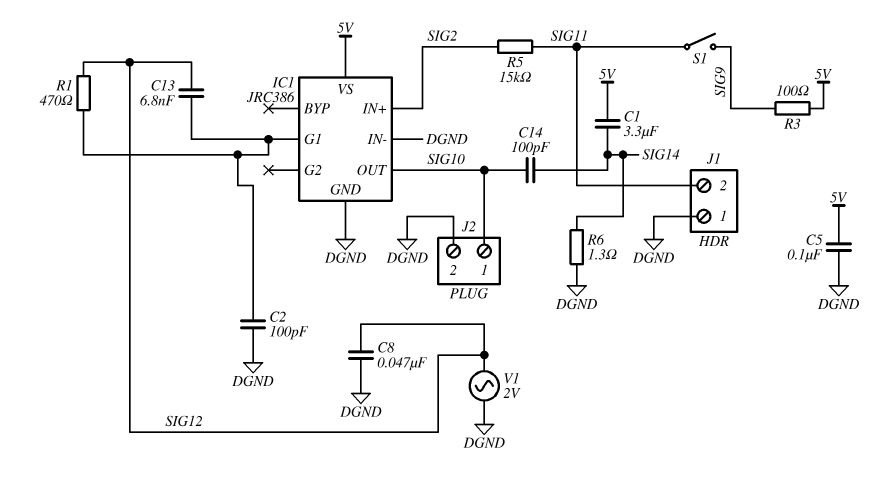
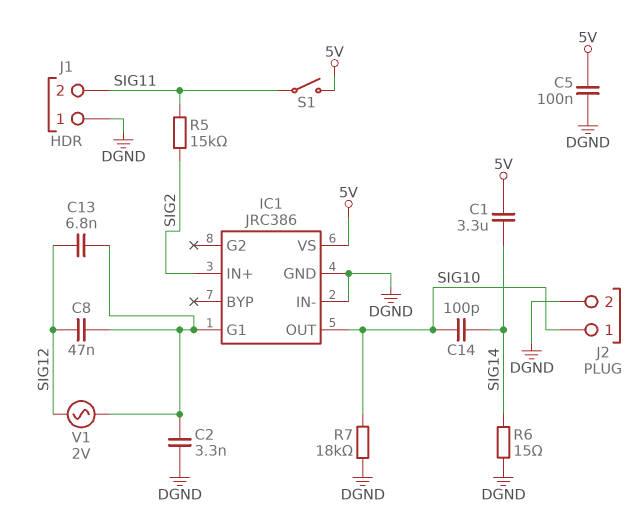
C2: 100pF (DGND, IC1/G1) -> 3.3nF (DGND, IC1/G1)
C8: 47nF (DGND, SIG12) -> 47nF (IC1/G1, SIG12)
R1: 470 (IC1/G1, SIG12) -> none
R3: 100 (5V, SIG9) -> none
R6: 1.3 (DGND, SIG14) -> 15 (DGND, SIG14)
R7: none -> 18k (DGND, SIG10)
S1: switch (SIG9, SIG11) -> switch (5V, SIG11)
V1: AC 2V (DGND, SIG12) -> AC 2V (IC1/G1, SIG12)

